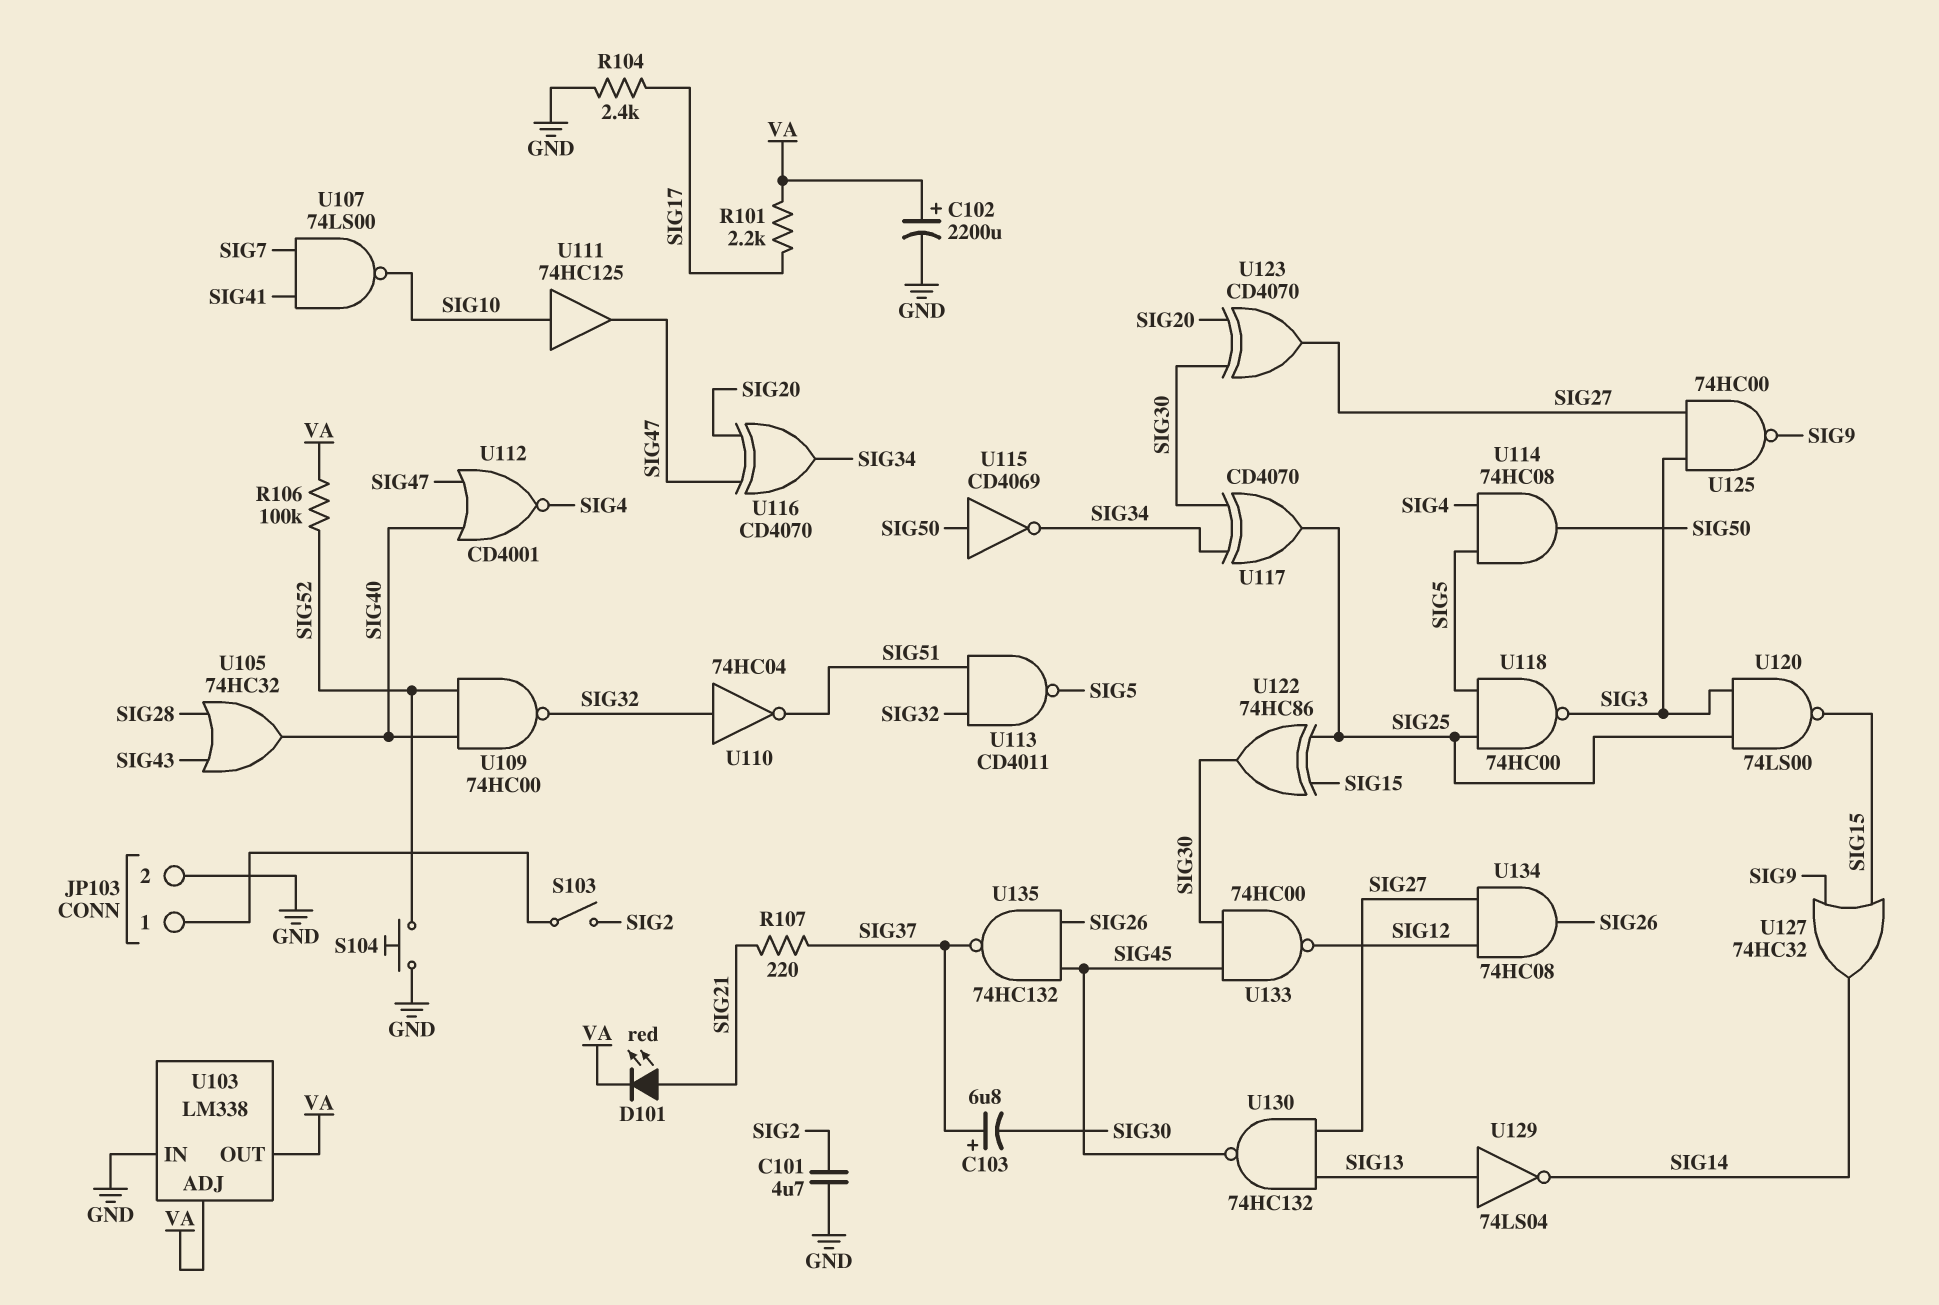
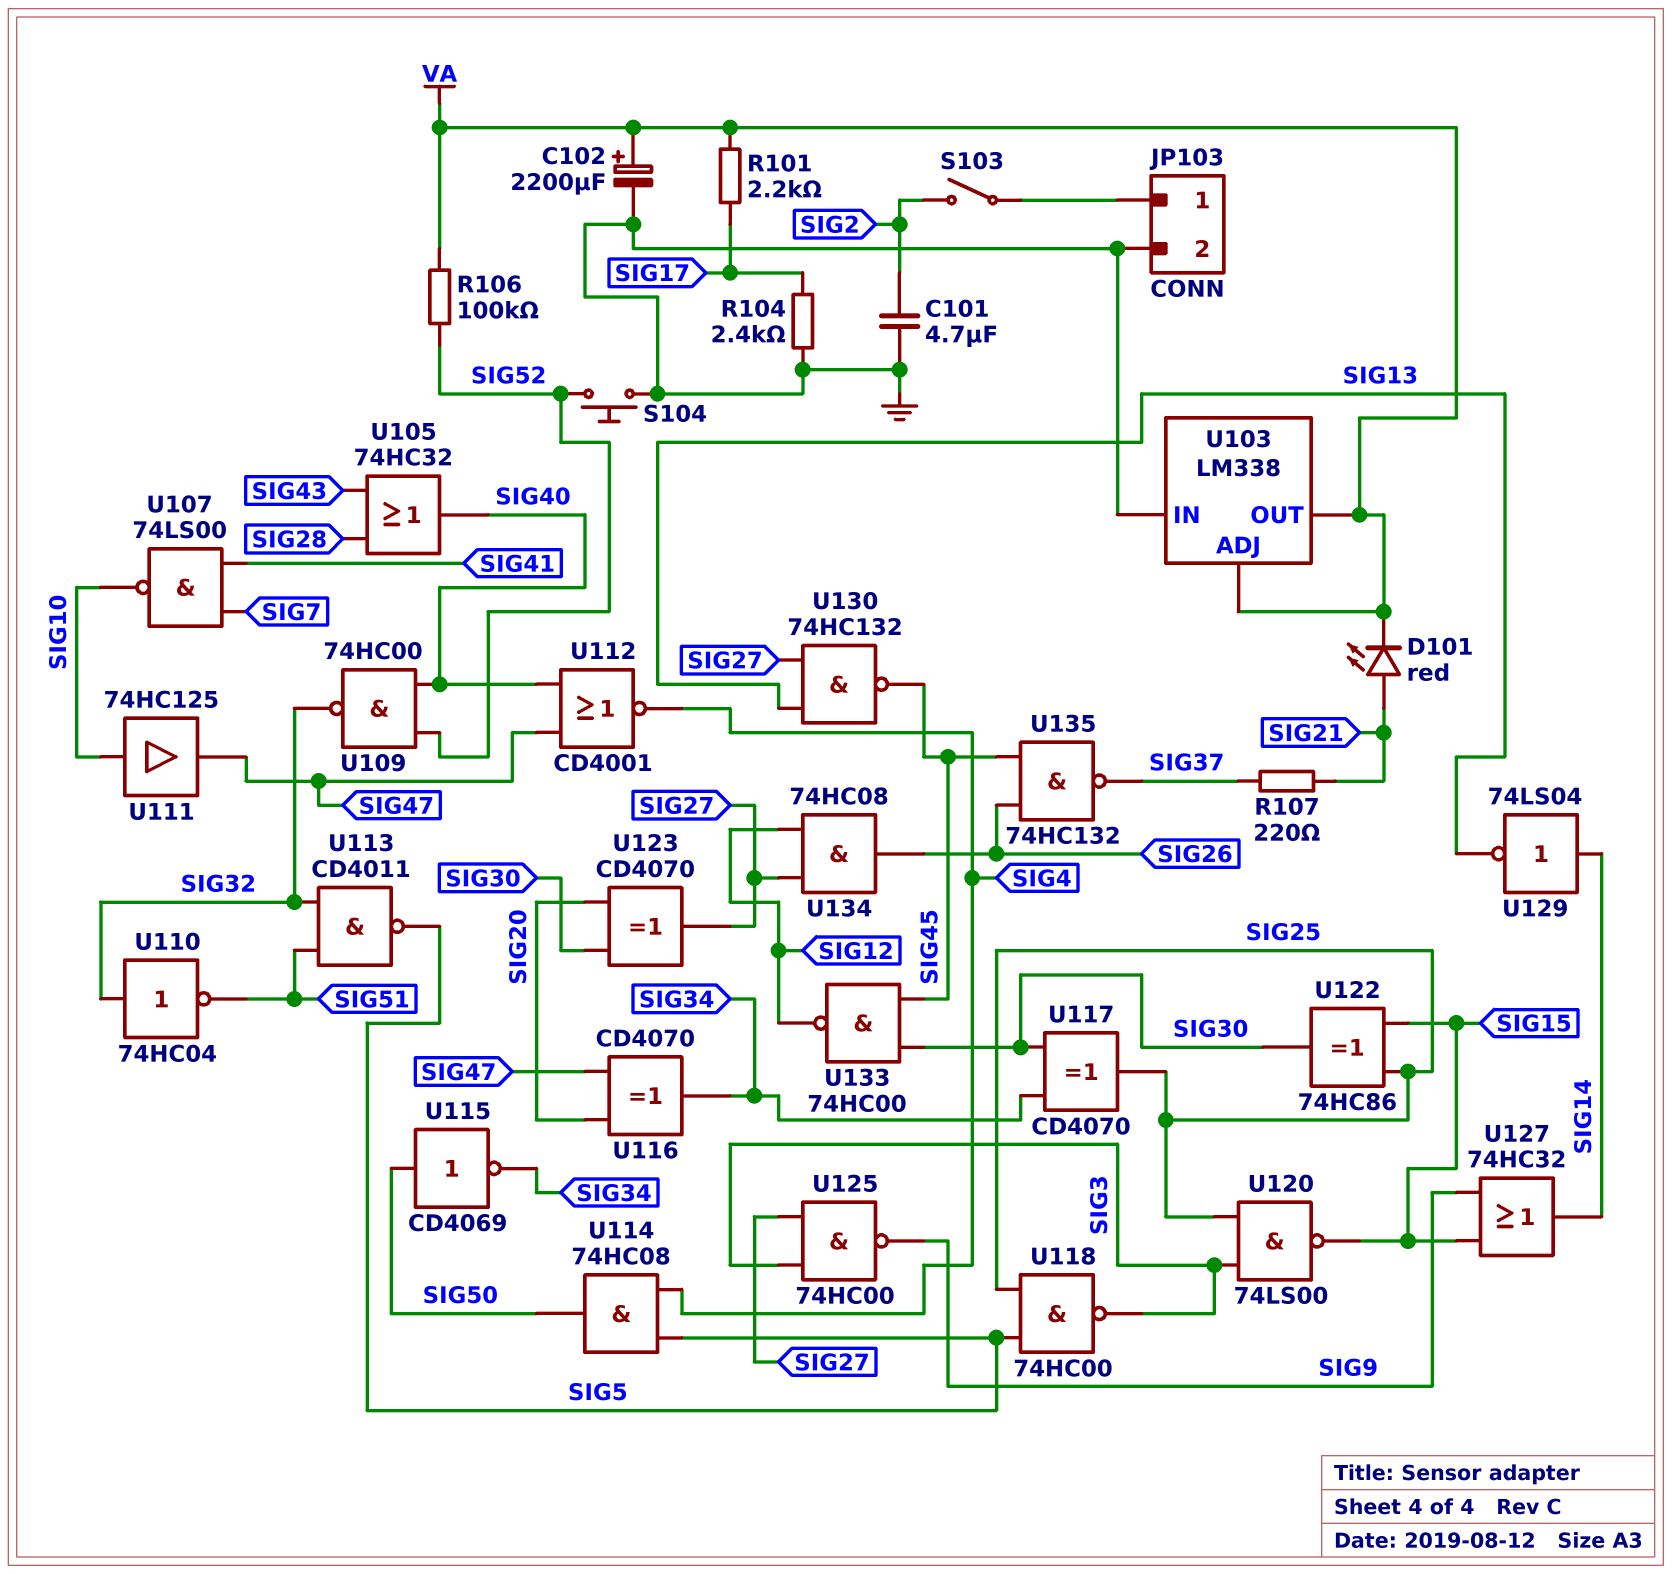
C103: 6.8uF (plus SIG37, minus SIG30) -> none
U129: NOT 74LS04 (in SIG13, out SIG14) -> NOT 74LS04 (in SIG14, out SIG13)

